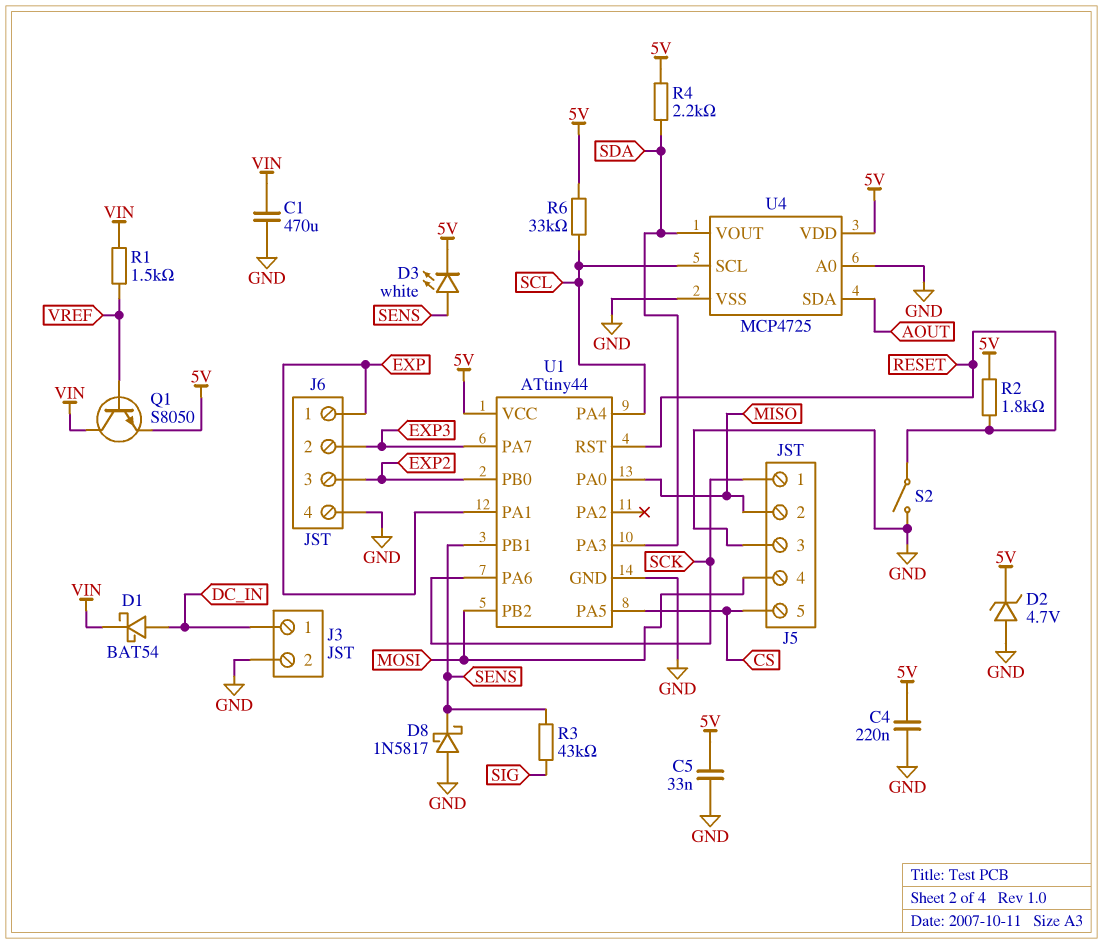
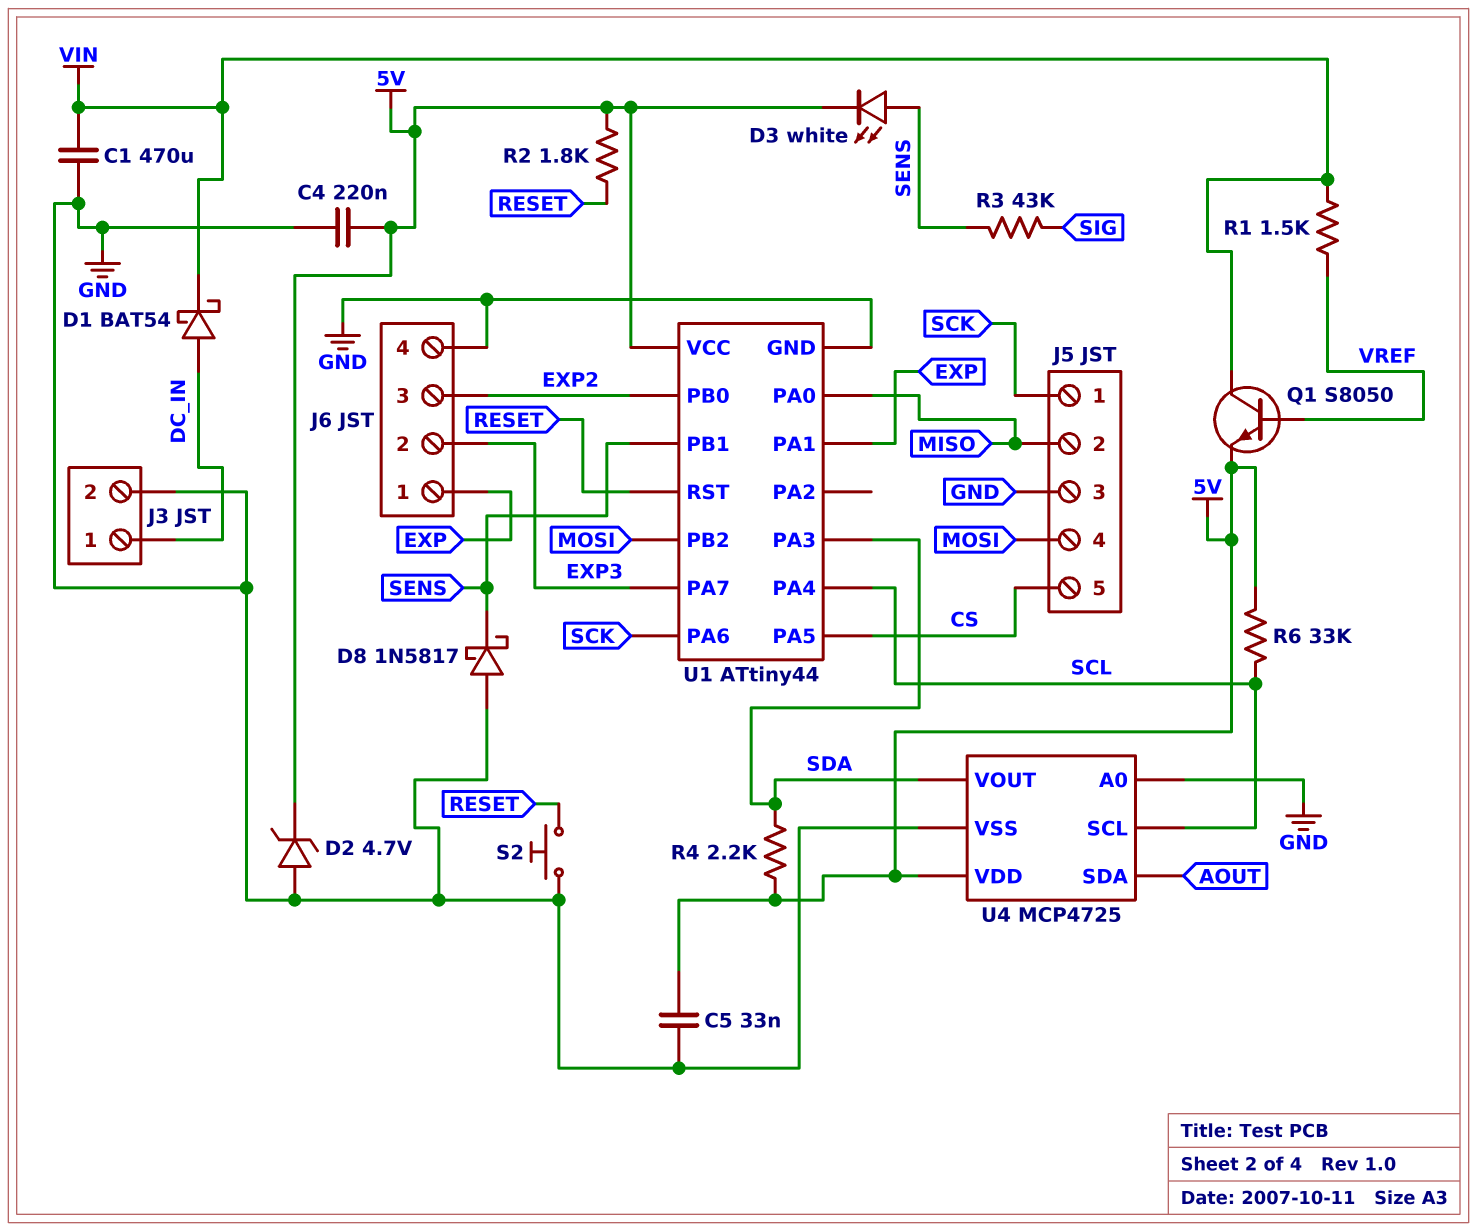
S2: switch (GND, RESET) -> button (GND, RESET)

